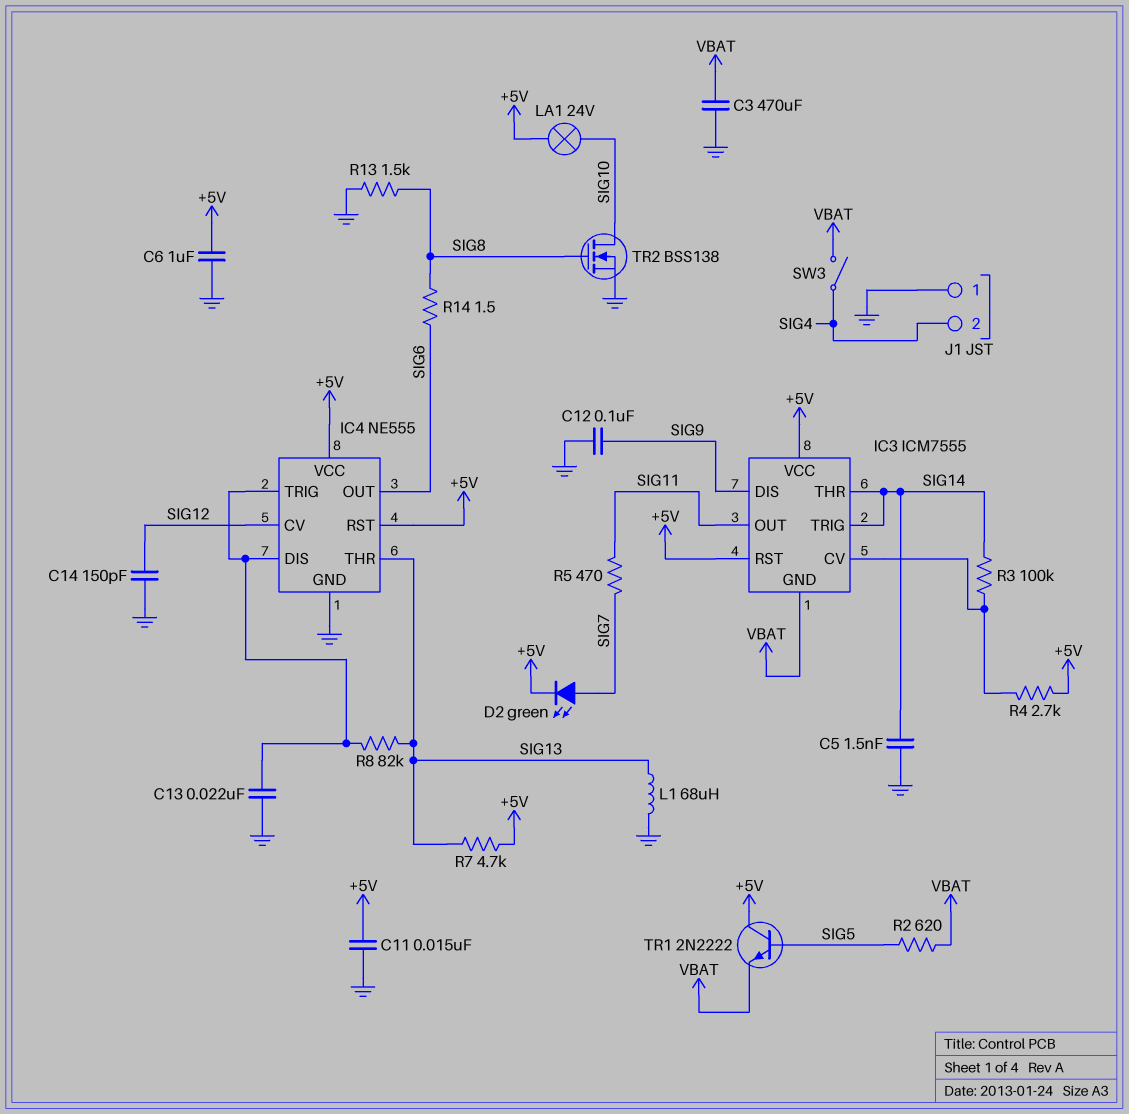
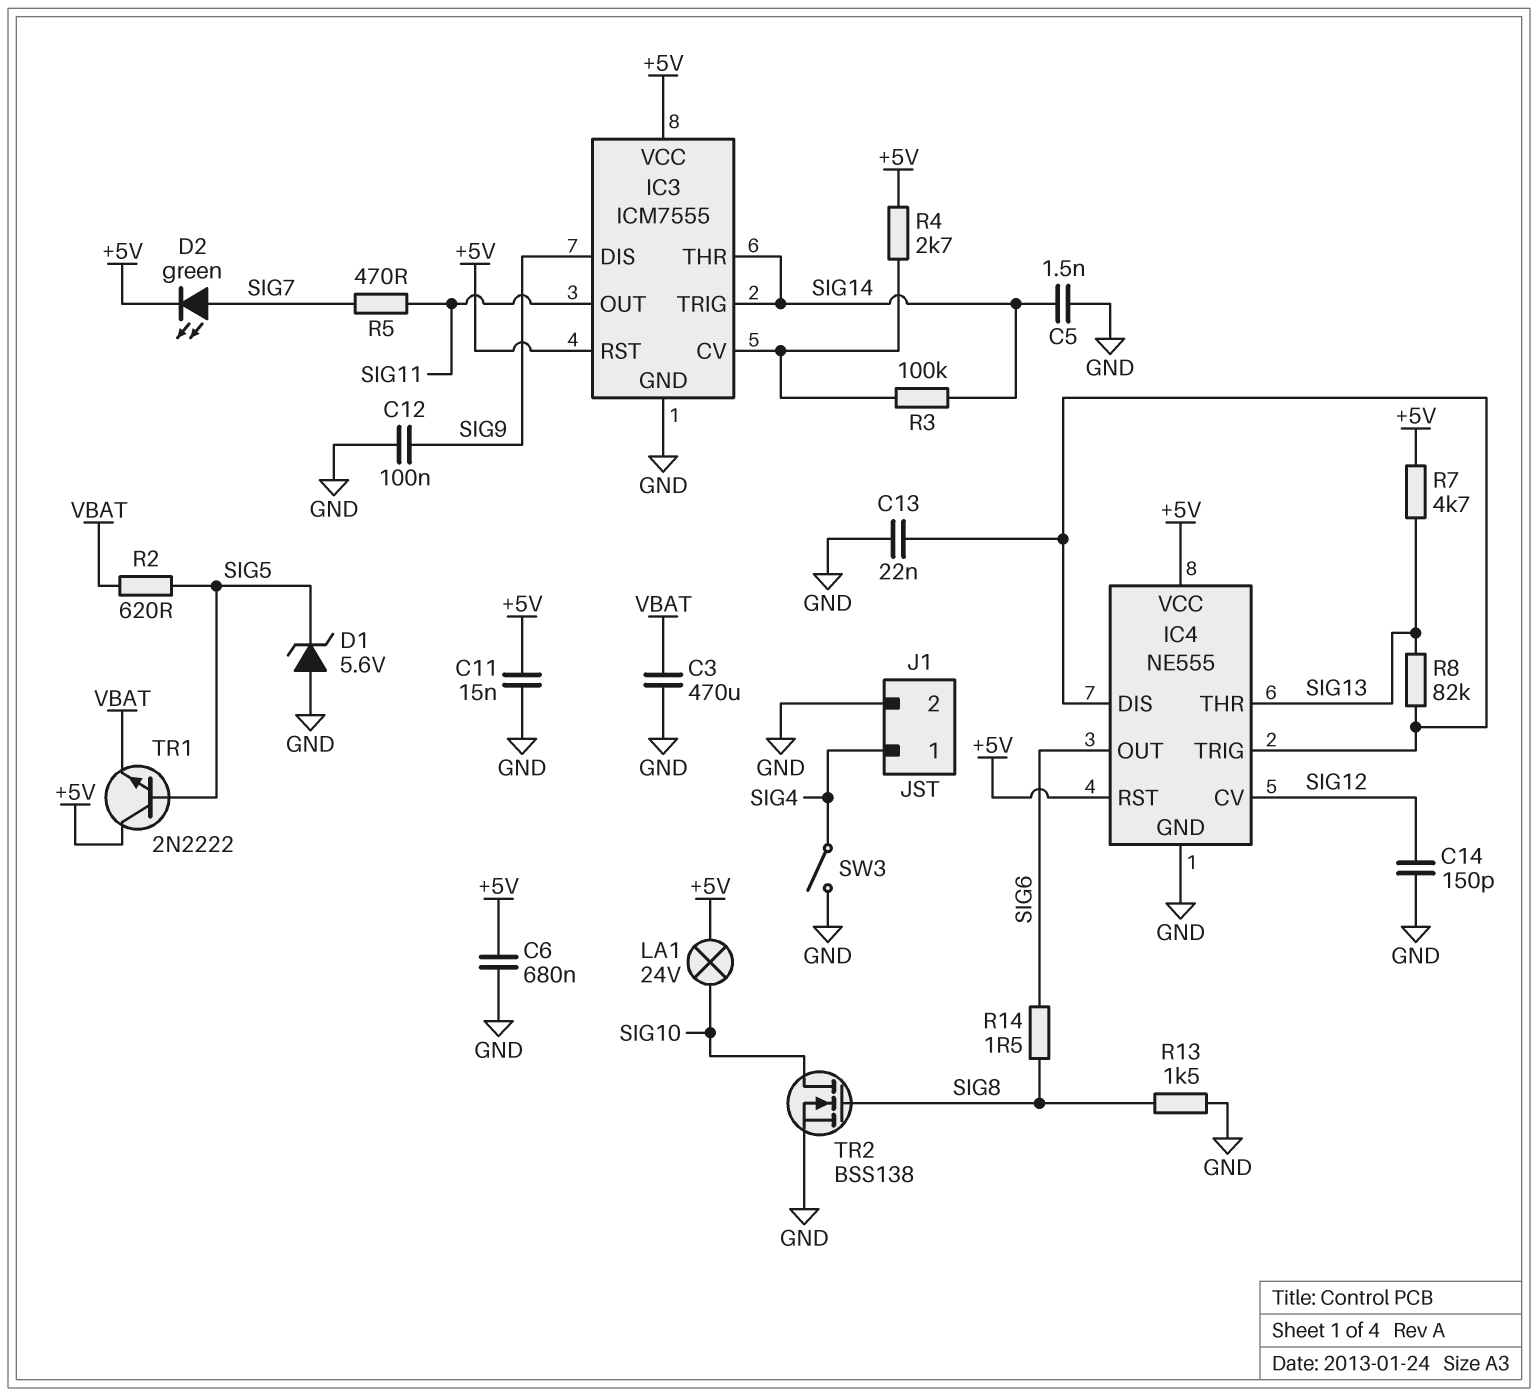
C6: 1uF (+5V, GND) -> 680nF (+5V, GND)
D1: none -> zener 5.6V (A GND, K SIG5)
IC3 pin GND: VBAT -> GND
J1 pin 1: GND -> SIG4
J1 pin 2: SIG4 -> GND
L1: 68uH (GND, SIG13) -> none
SW3: switch (SIG4, VBAT) -> switch (GND, SIG4)

